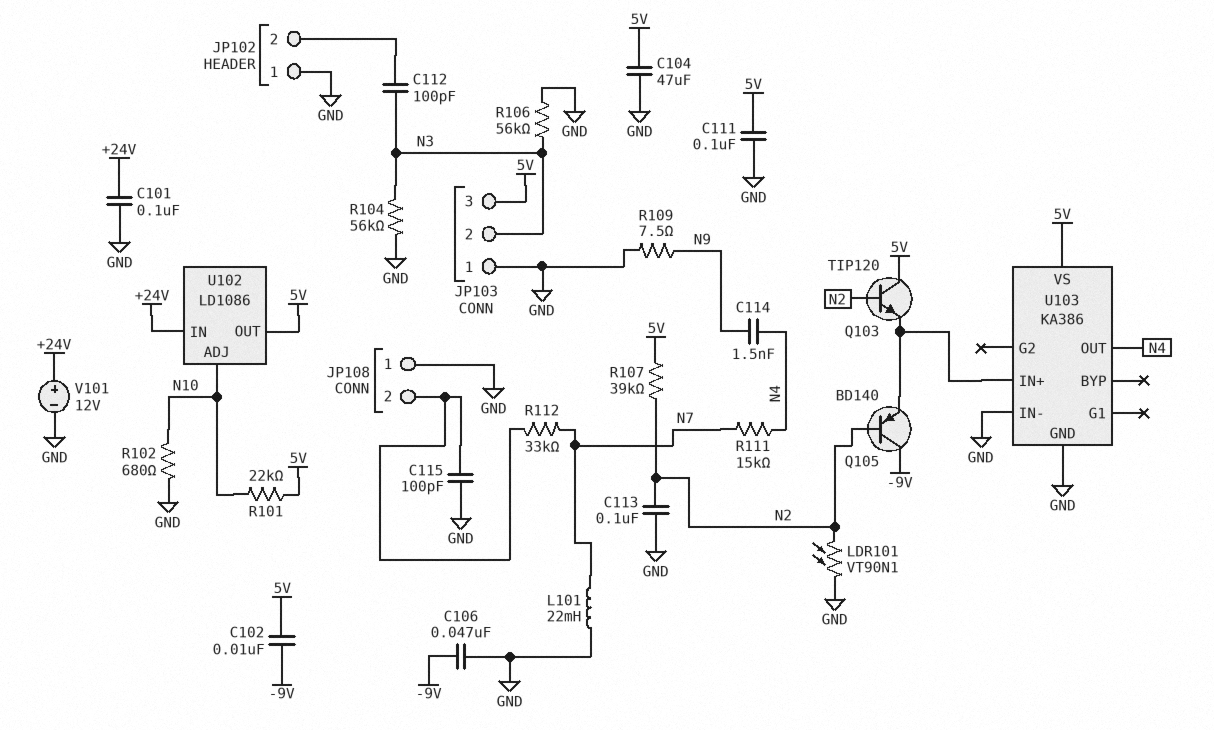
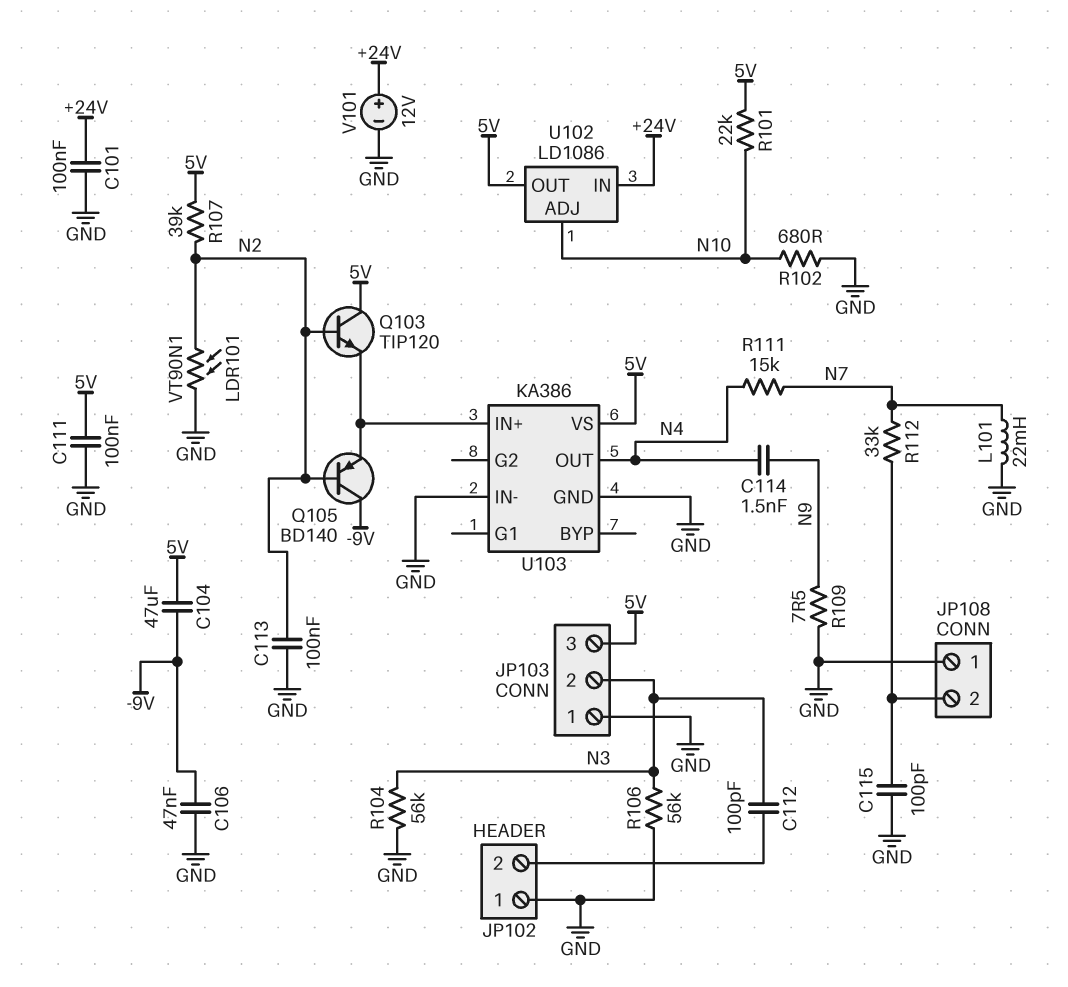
C102: 10nF (-9V, 5V) -> none
C104: 47uF (5V, GND) -> 47uF (-9V, 5V)

